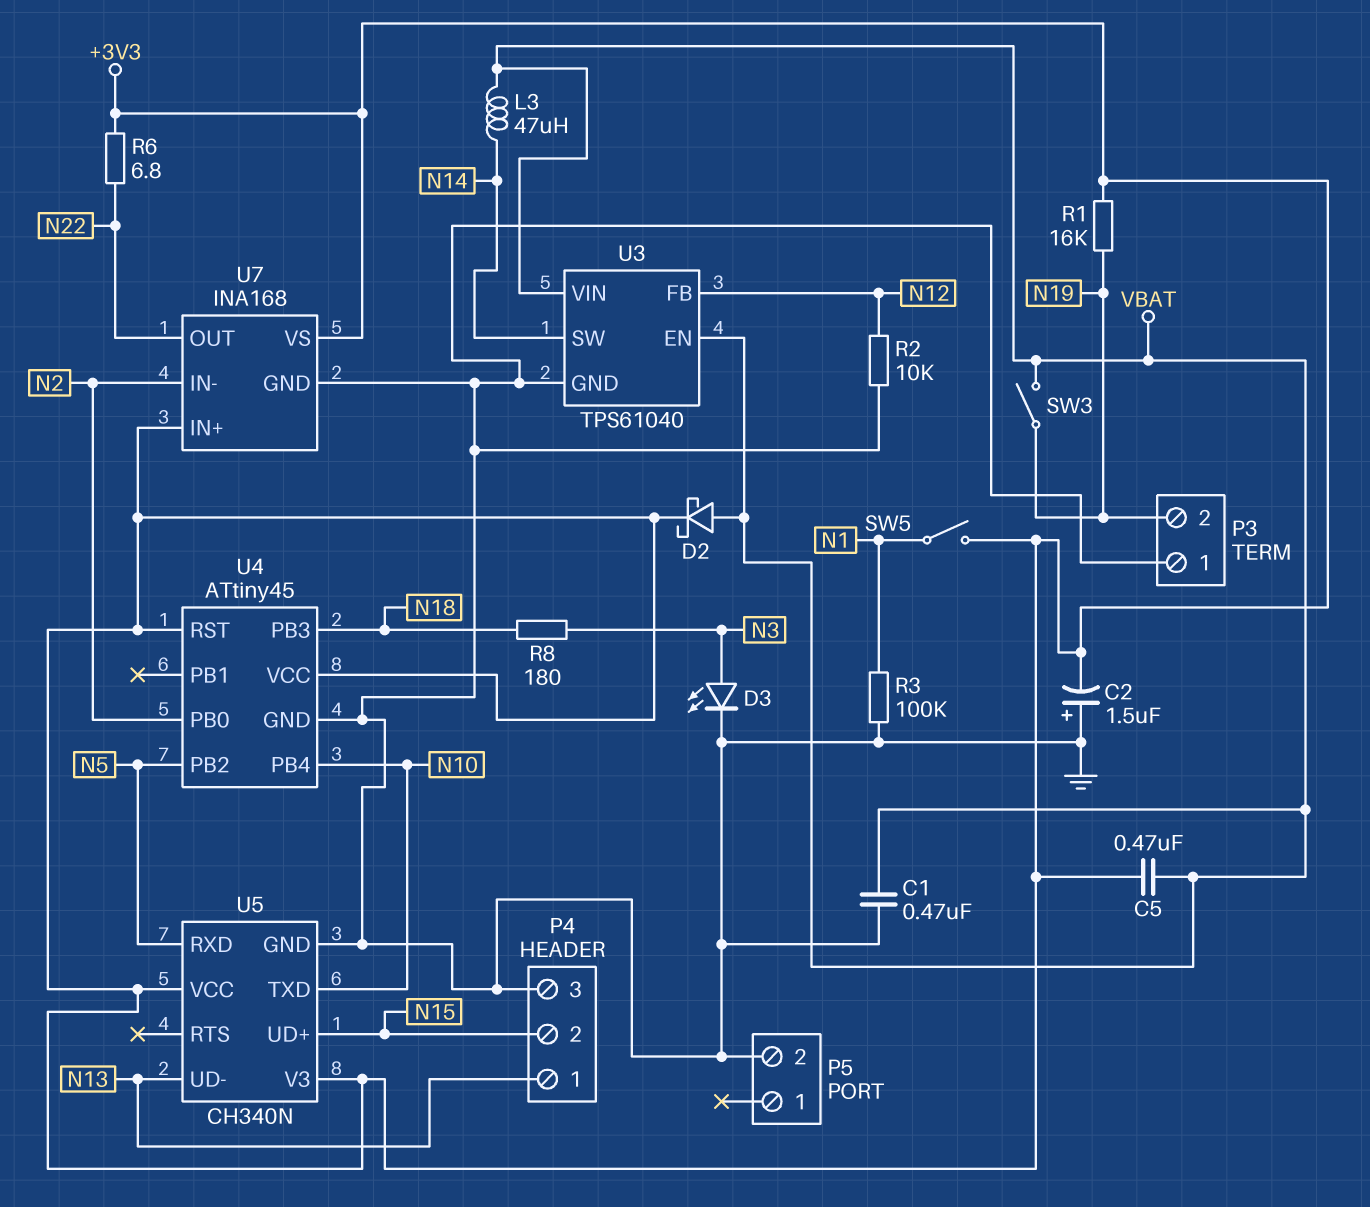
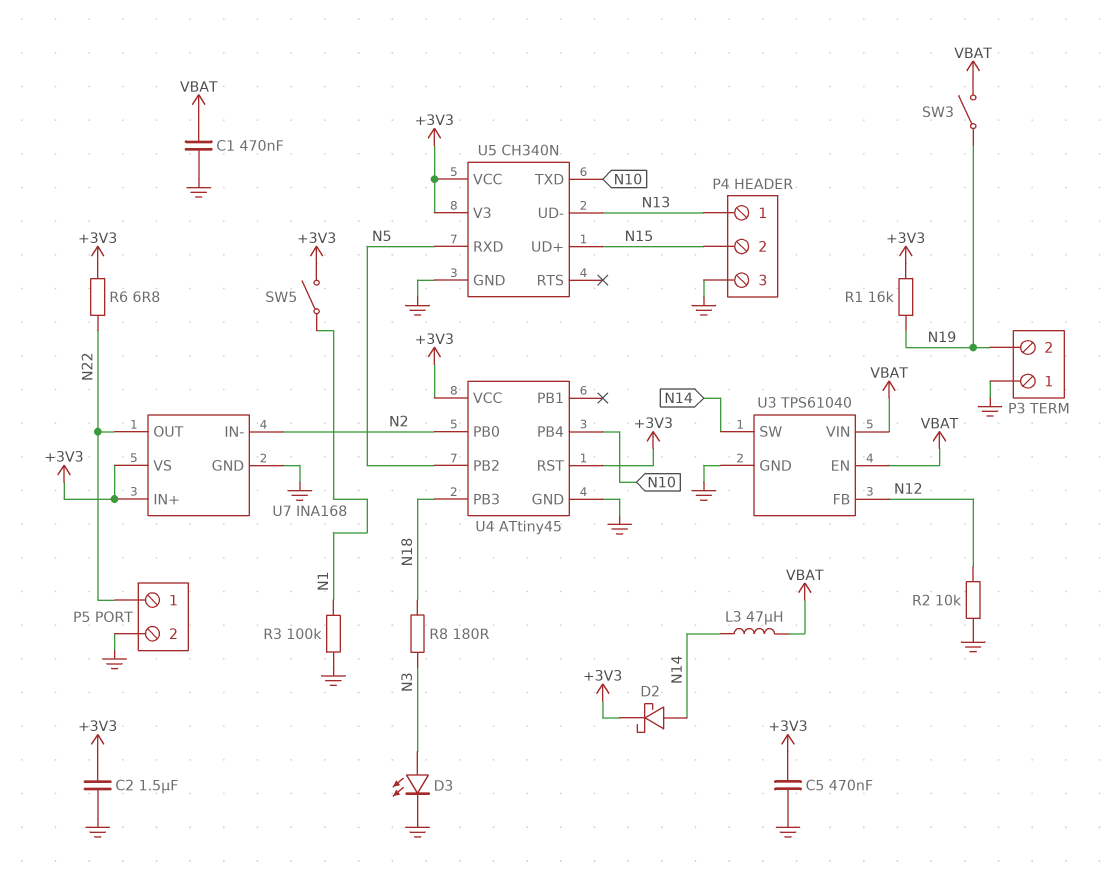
C2: 1.5uF (plus GND, minus +3V3) -> 1.5uF (+3V3, GND)
C5: 470nF (+3V3, VBAT) -> 470nF (+3V3, GND)
D2: schottky (A VBAT, K +3V3) -> schottky (A N14, K +3V3)
P5 pin 1: none -> N22

